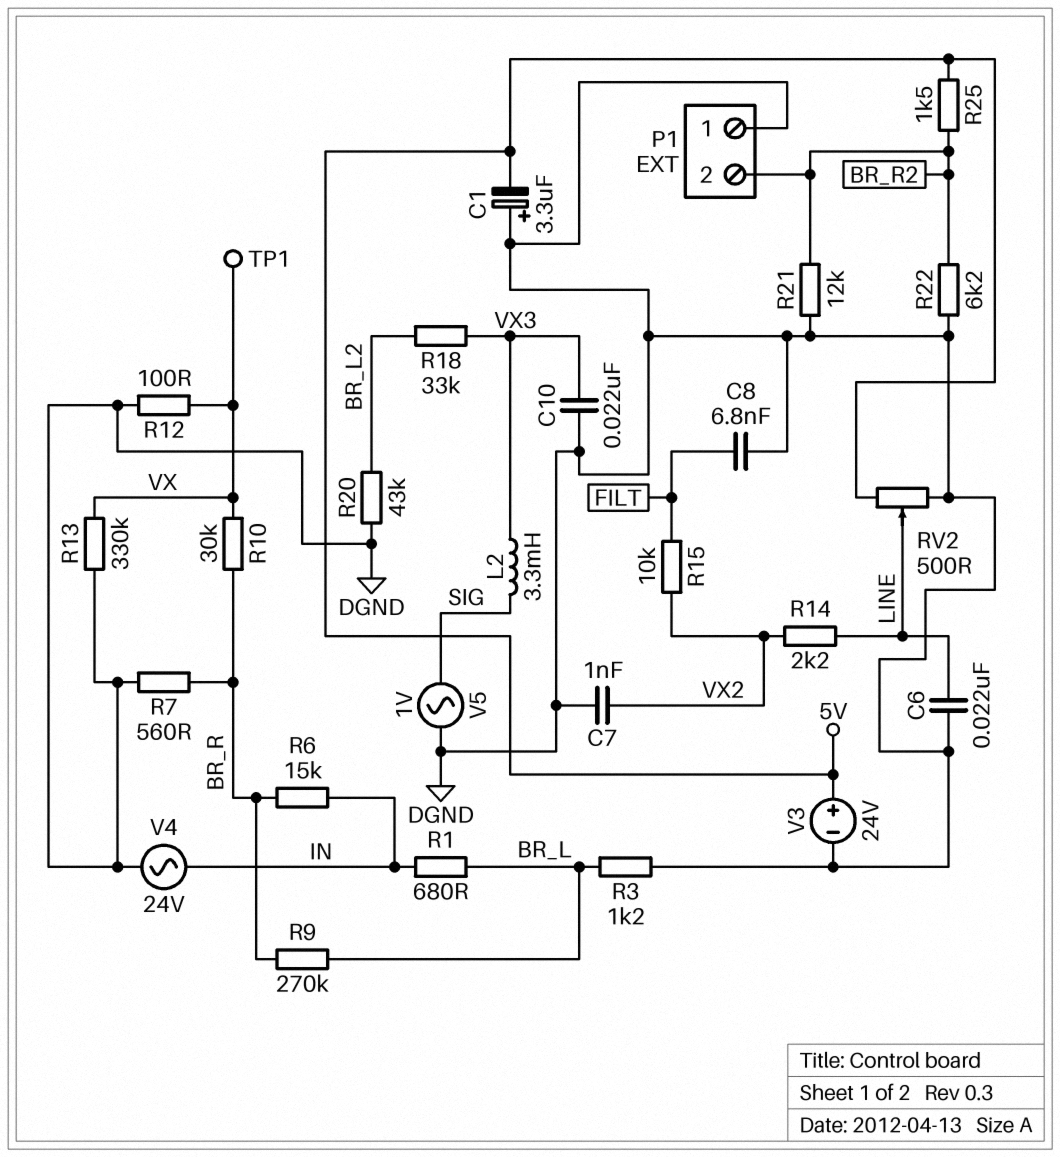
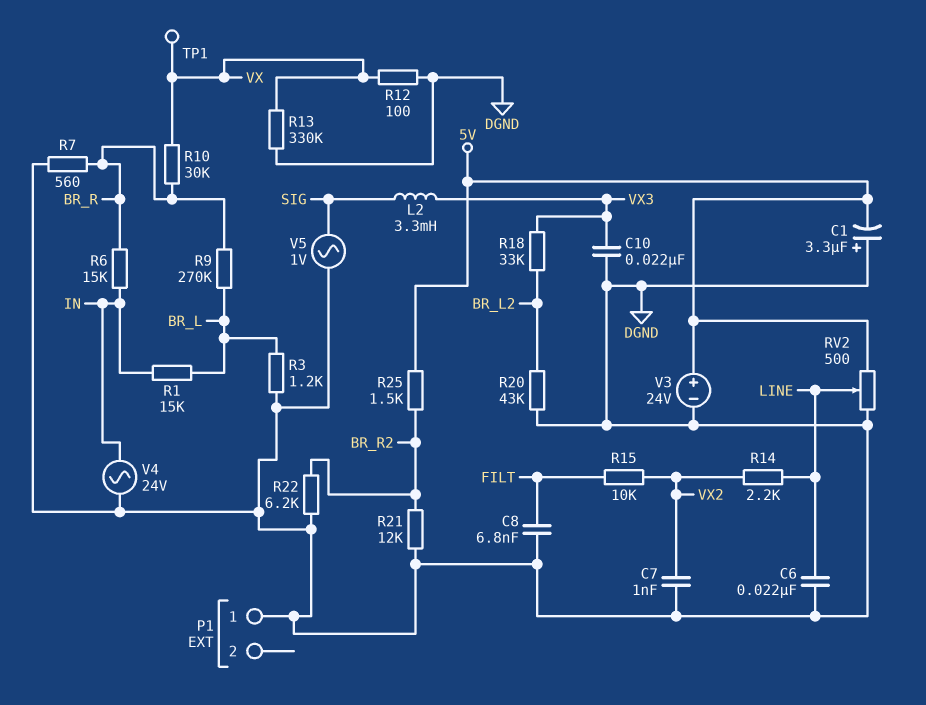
P1 pin 2: BR_R2 -> none
R1: 680 (BR_L, IN) -> 15k (BR_L, IN)

